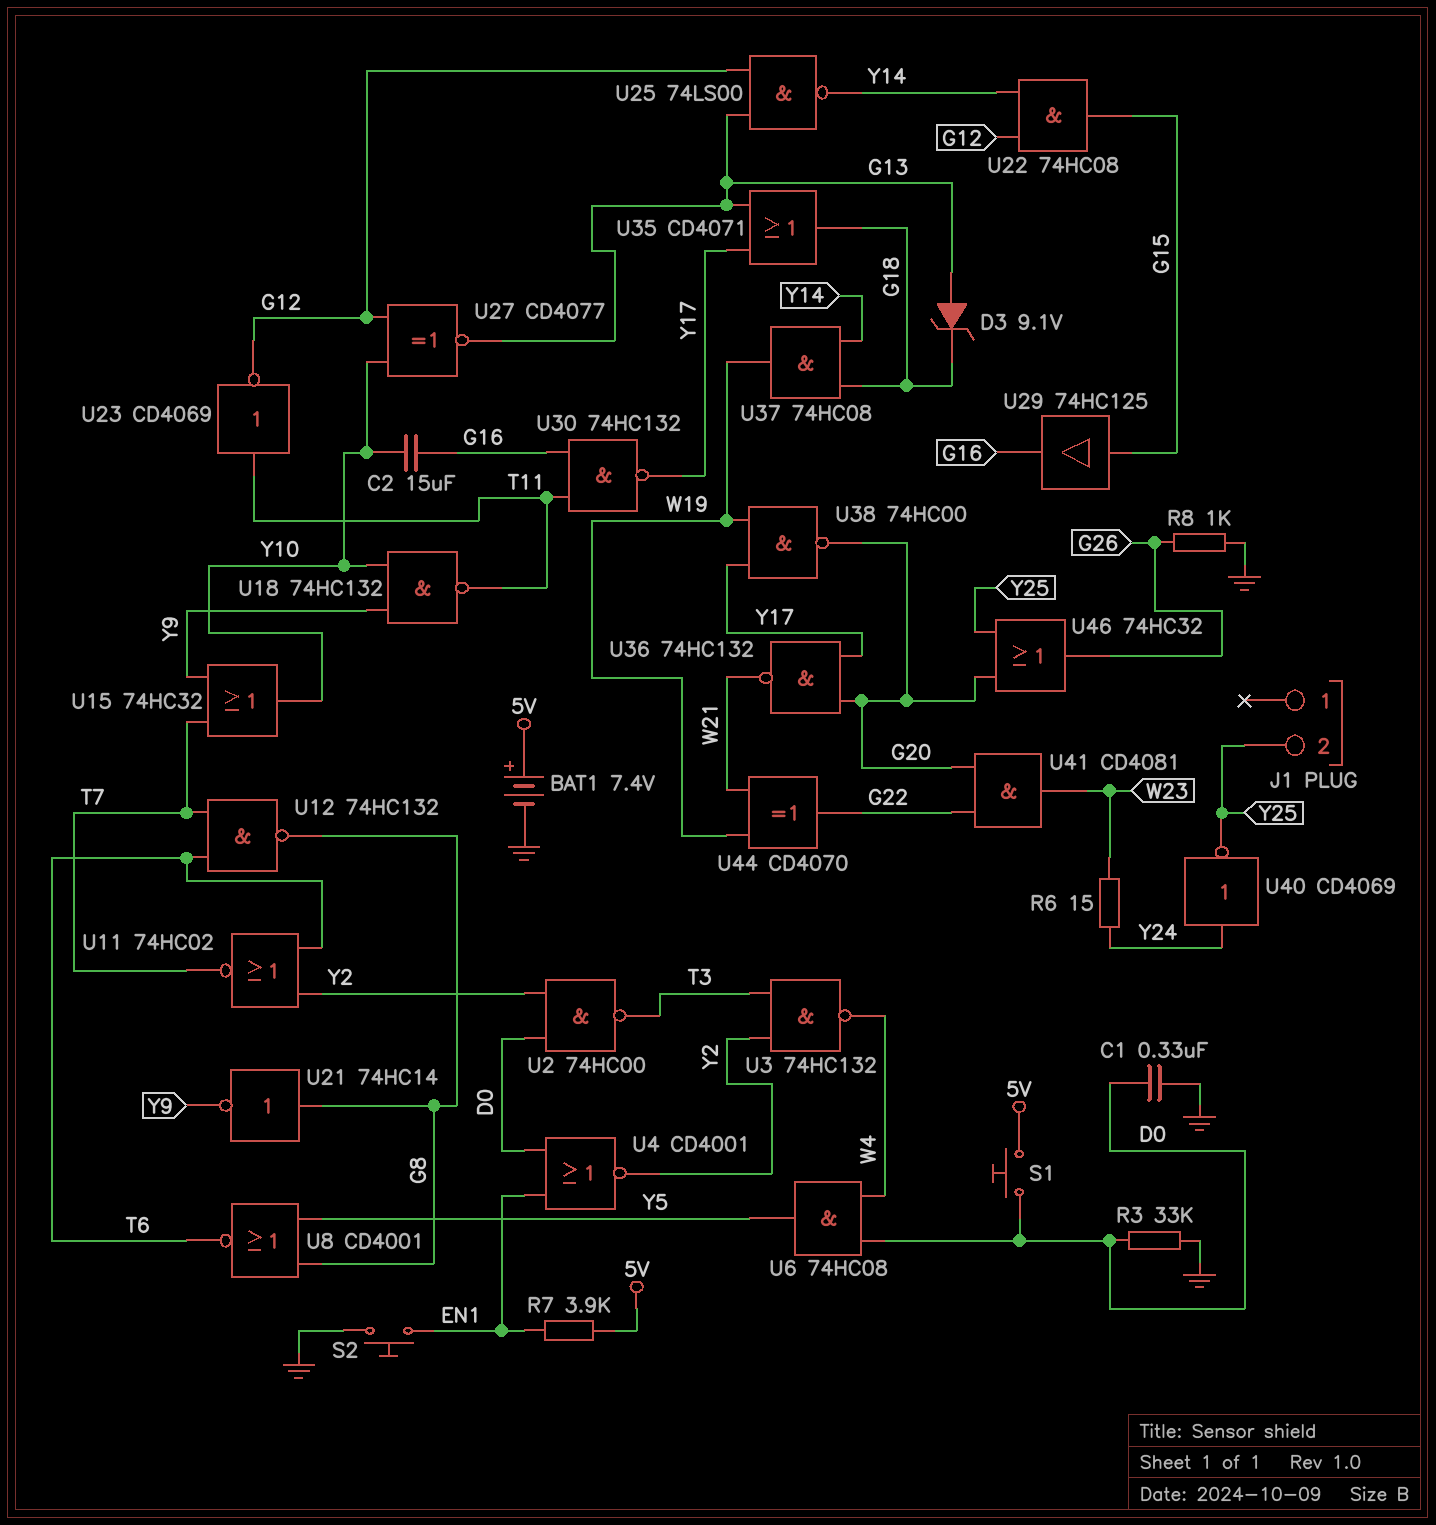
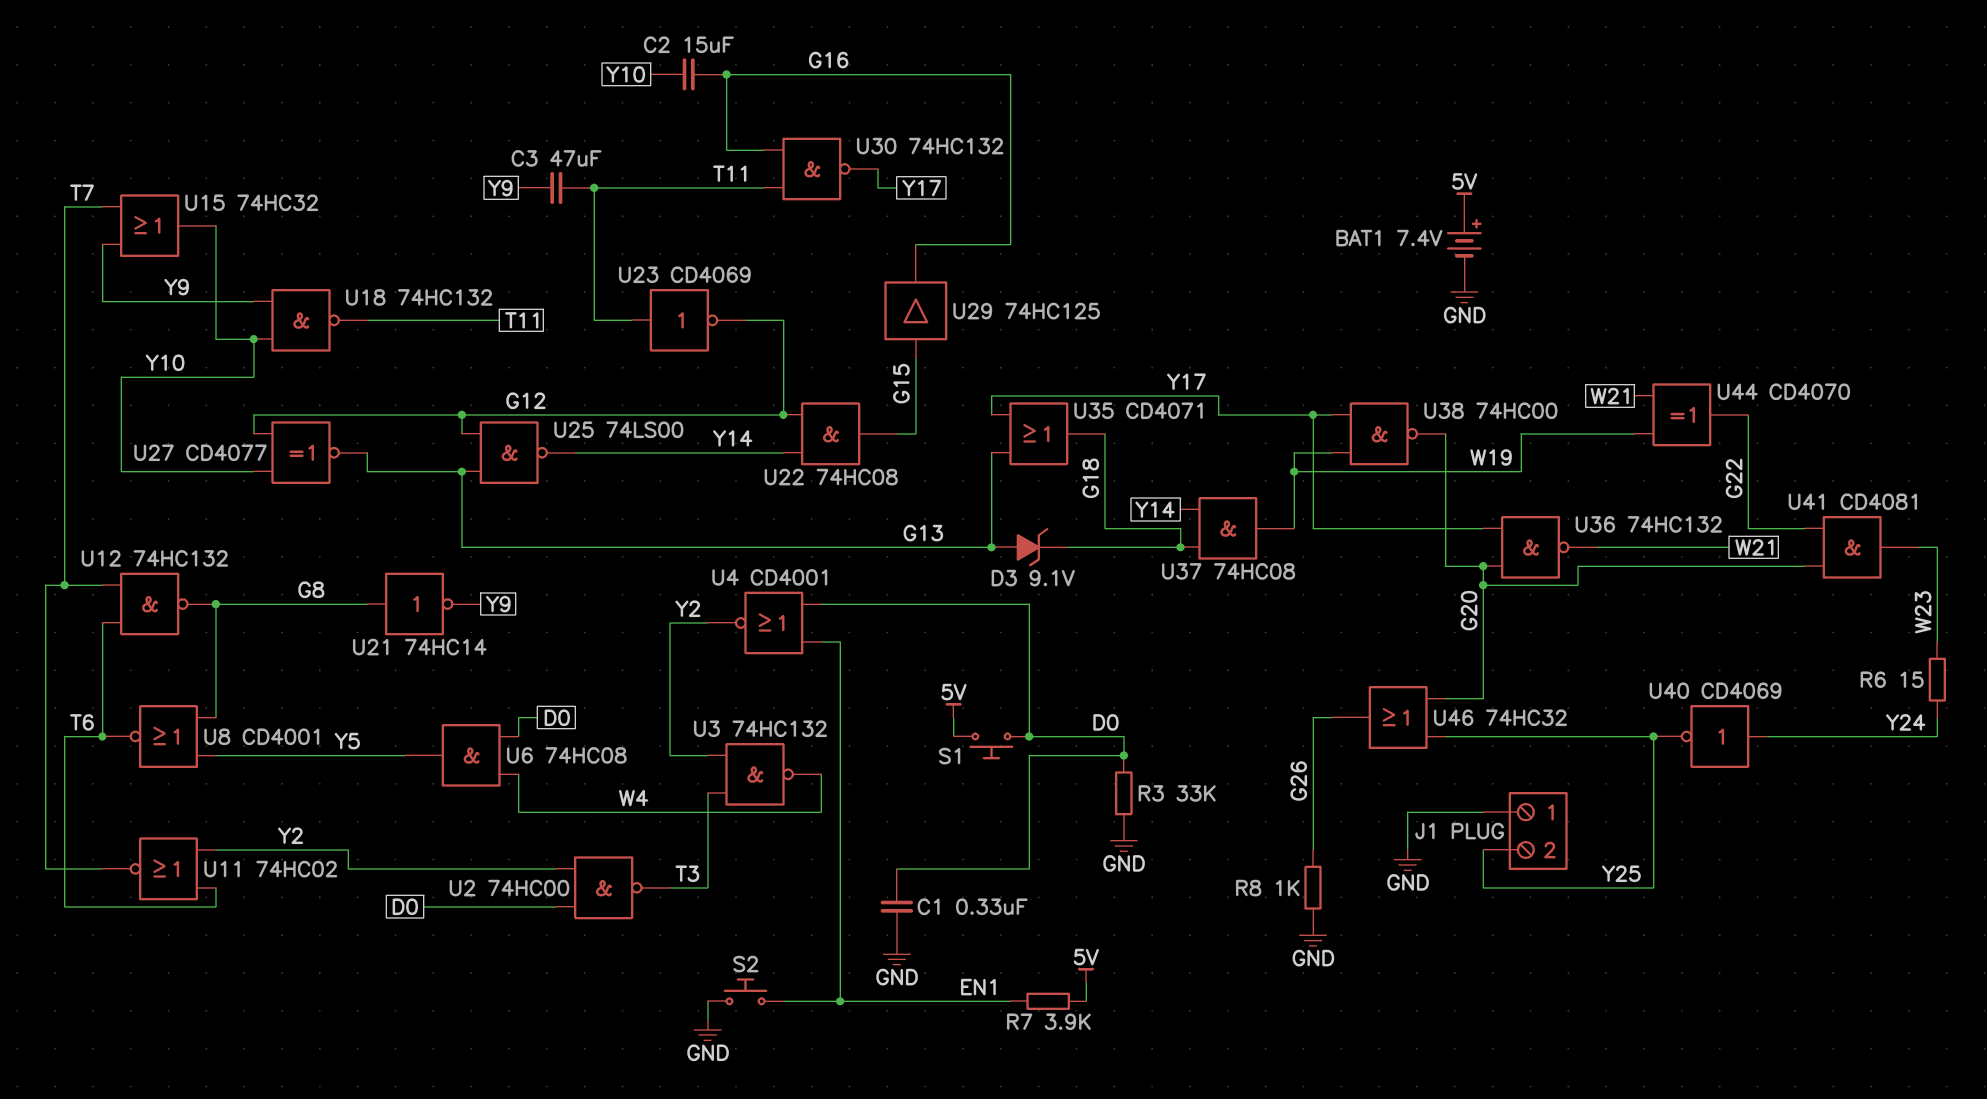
C3: none -> 47uF (T11, Y9)
J1 pin 1: none -> GND

